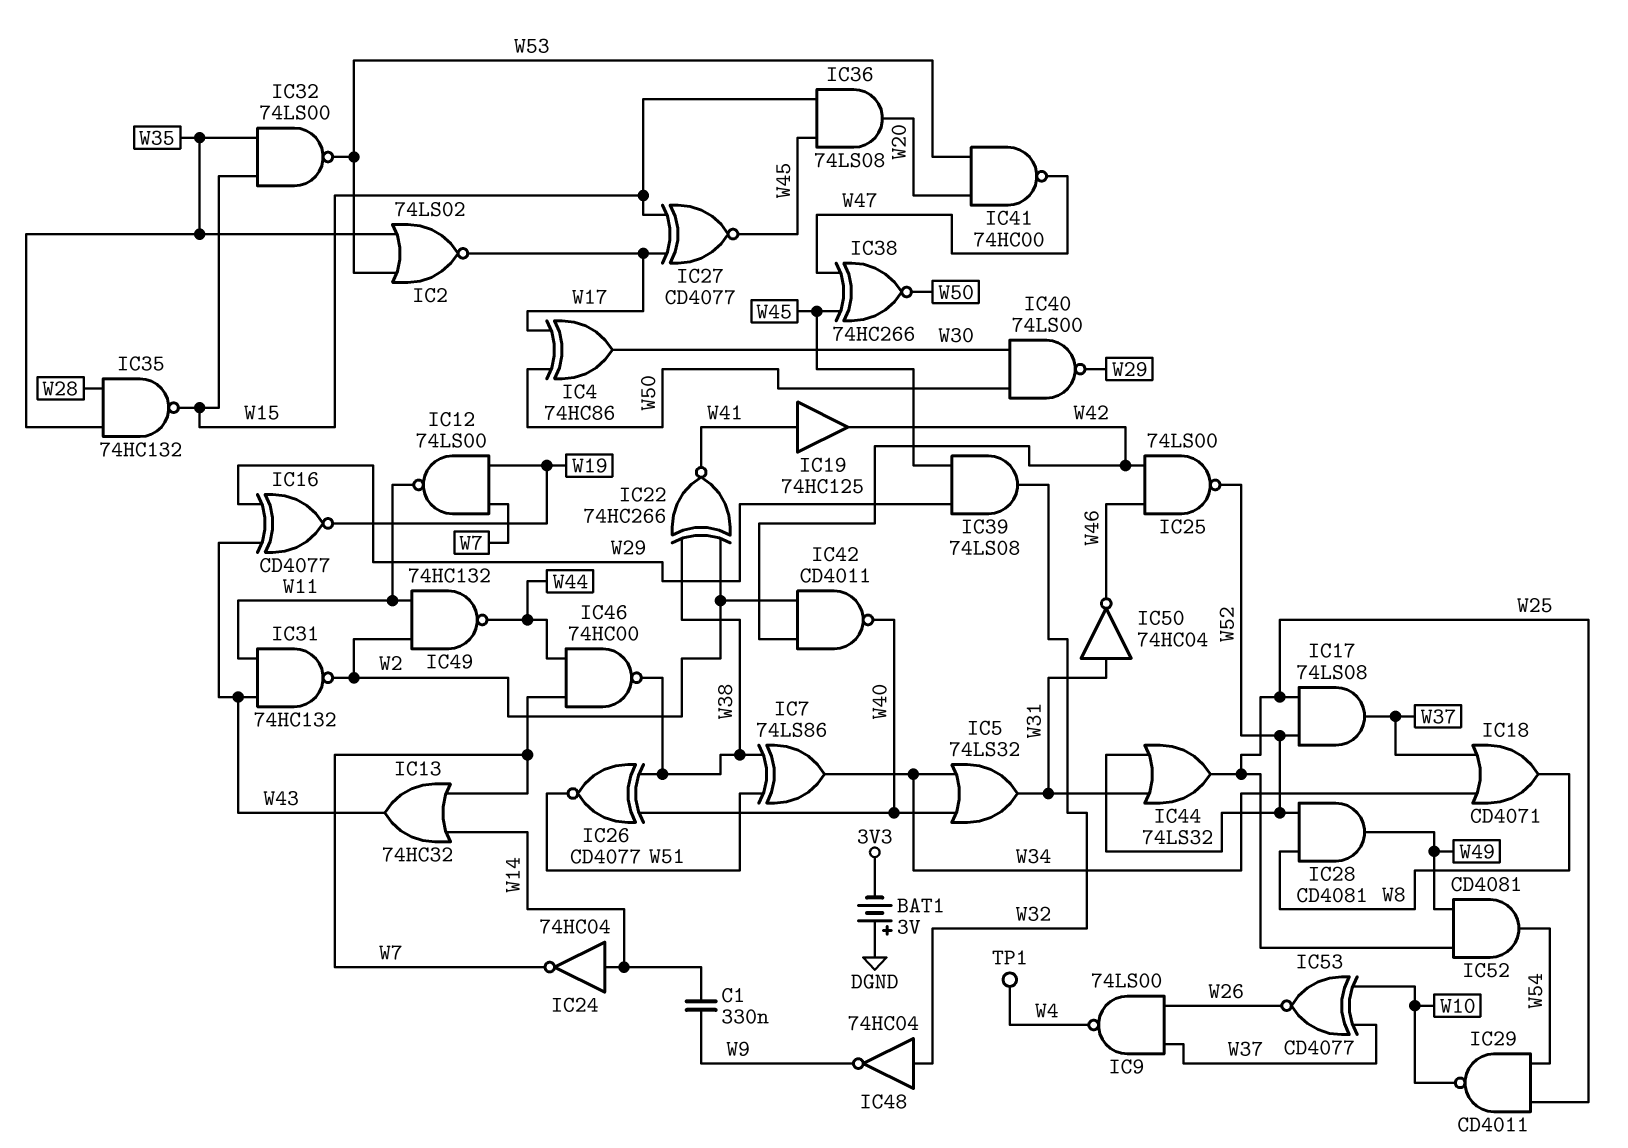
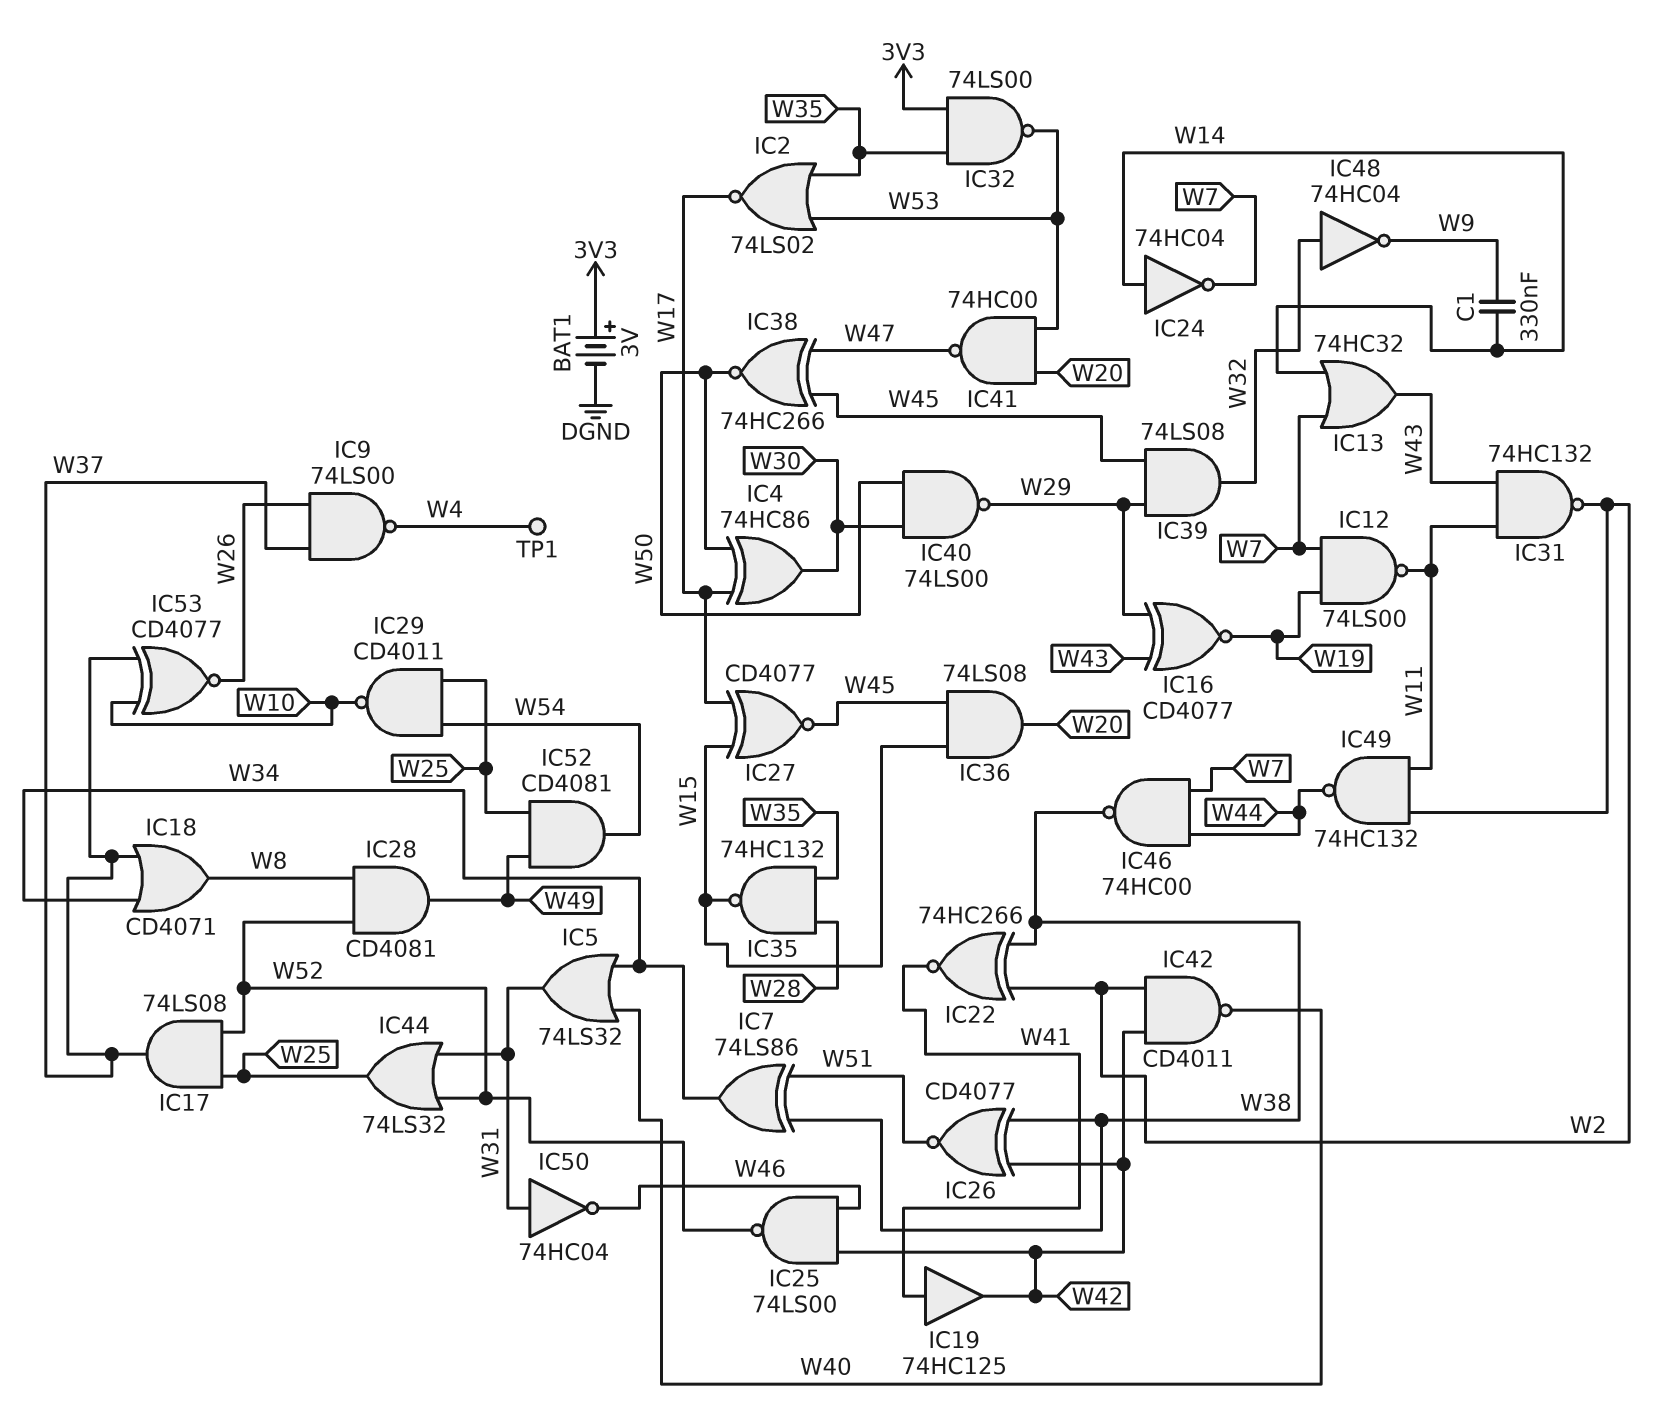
BAT1: 3V (plus DGND, minus 3V3) -> 3V (plus 3V3, minus DGND)
IC26: XNOR CD4077 (in W38, in W40, out W51) -> XNOR CD4077 (in W38, in W42, out W51)
IC32: NAND 74LS00 (in W15, in W35, out W53) -> NAND 74LS00 (in 3V3, in W35, out W53)

